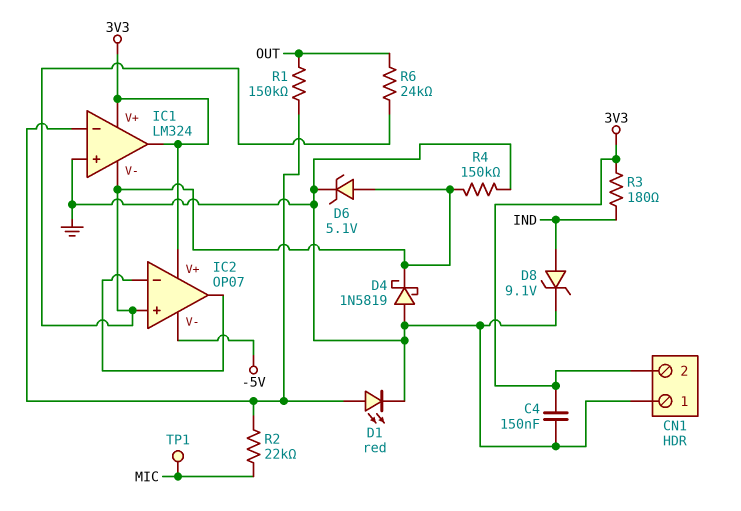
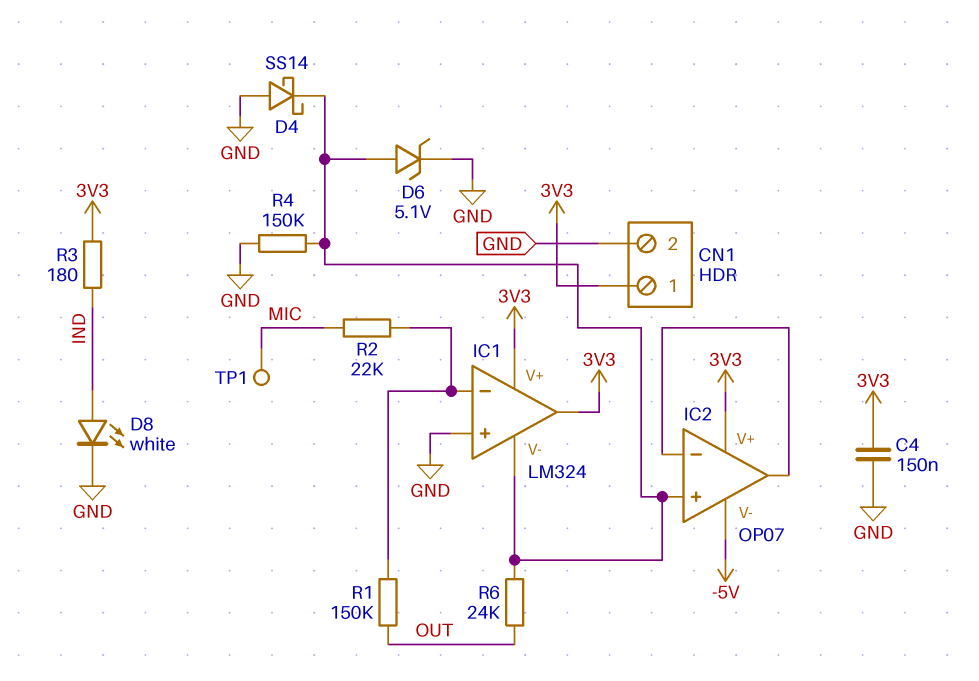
CN1 pin 1: GND -> 3V3
CN1 pin 2: 3V3 -> GND
D1: LED red (A IC1/in-, K GND) -> none
D4: schottky 1N5819 (A GND, K IC1/V-) -> schottky SS14 (A GND, K IC1/V-)
D8: zener 9.1V (A IND, K GND) -> LED white (A IND, K GND)

